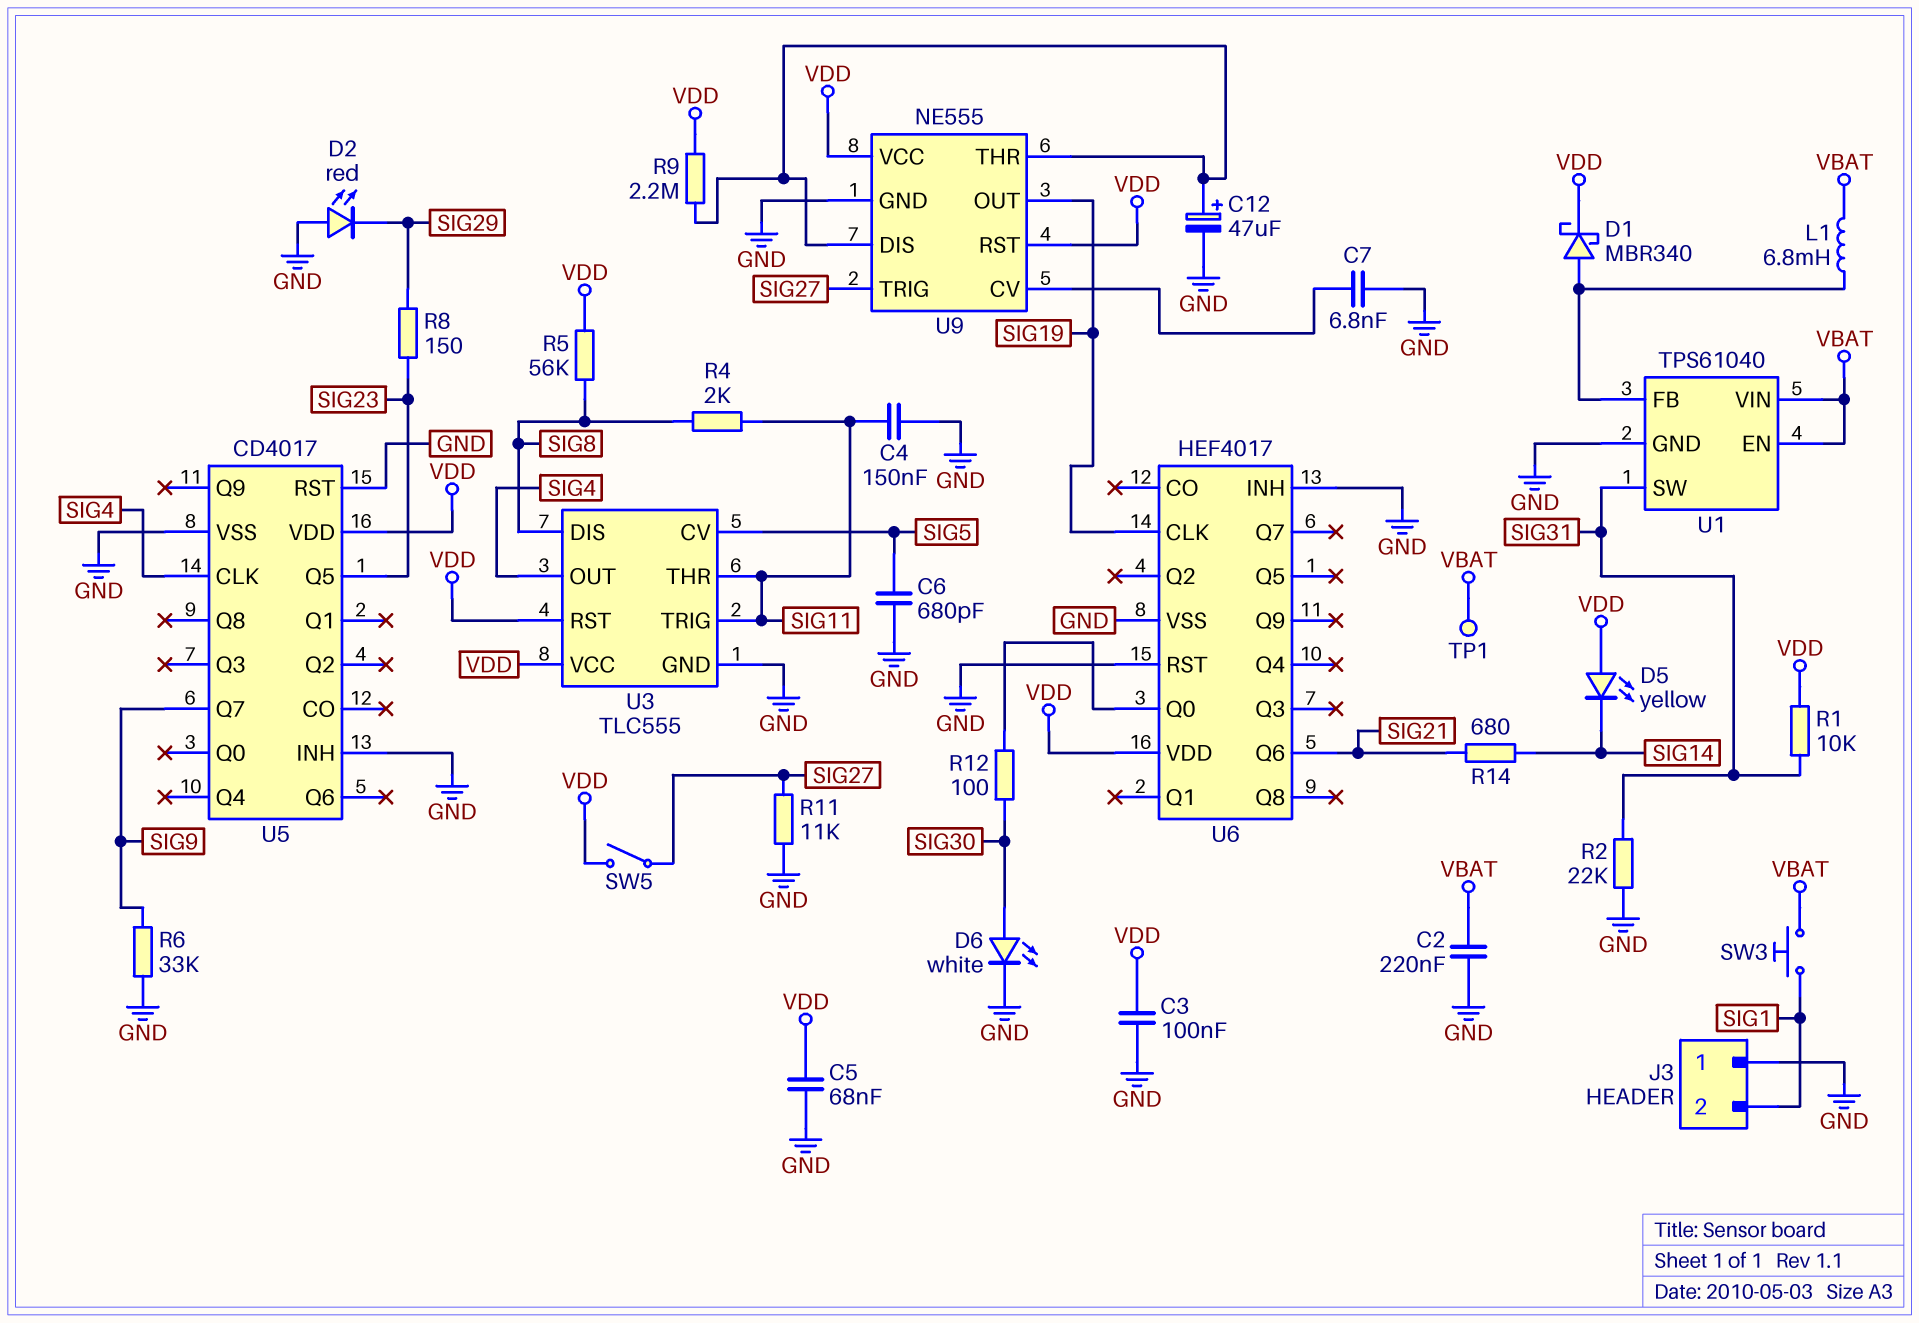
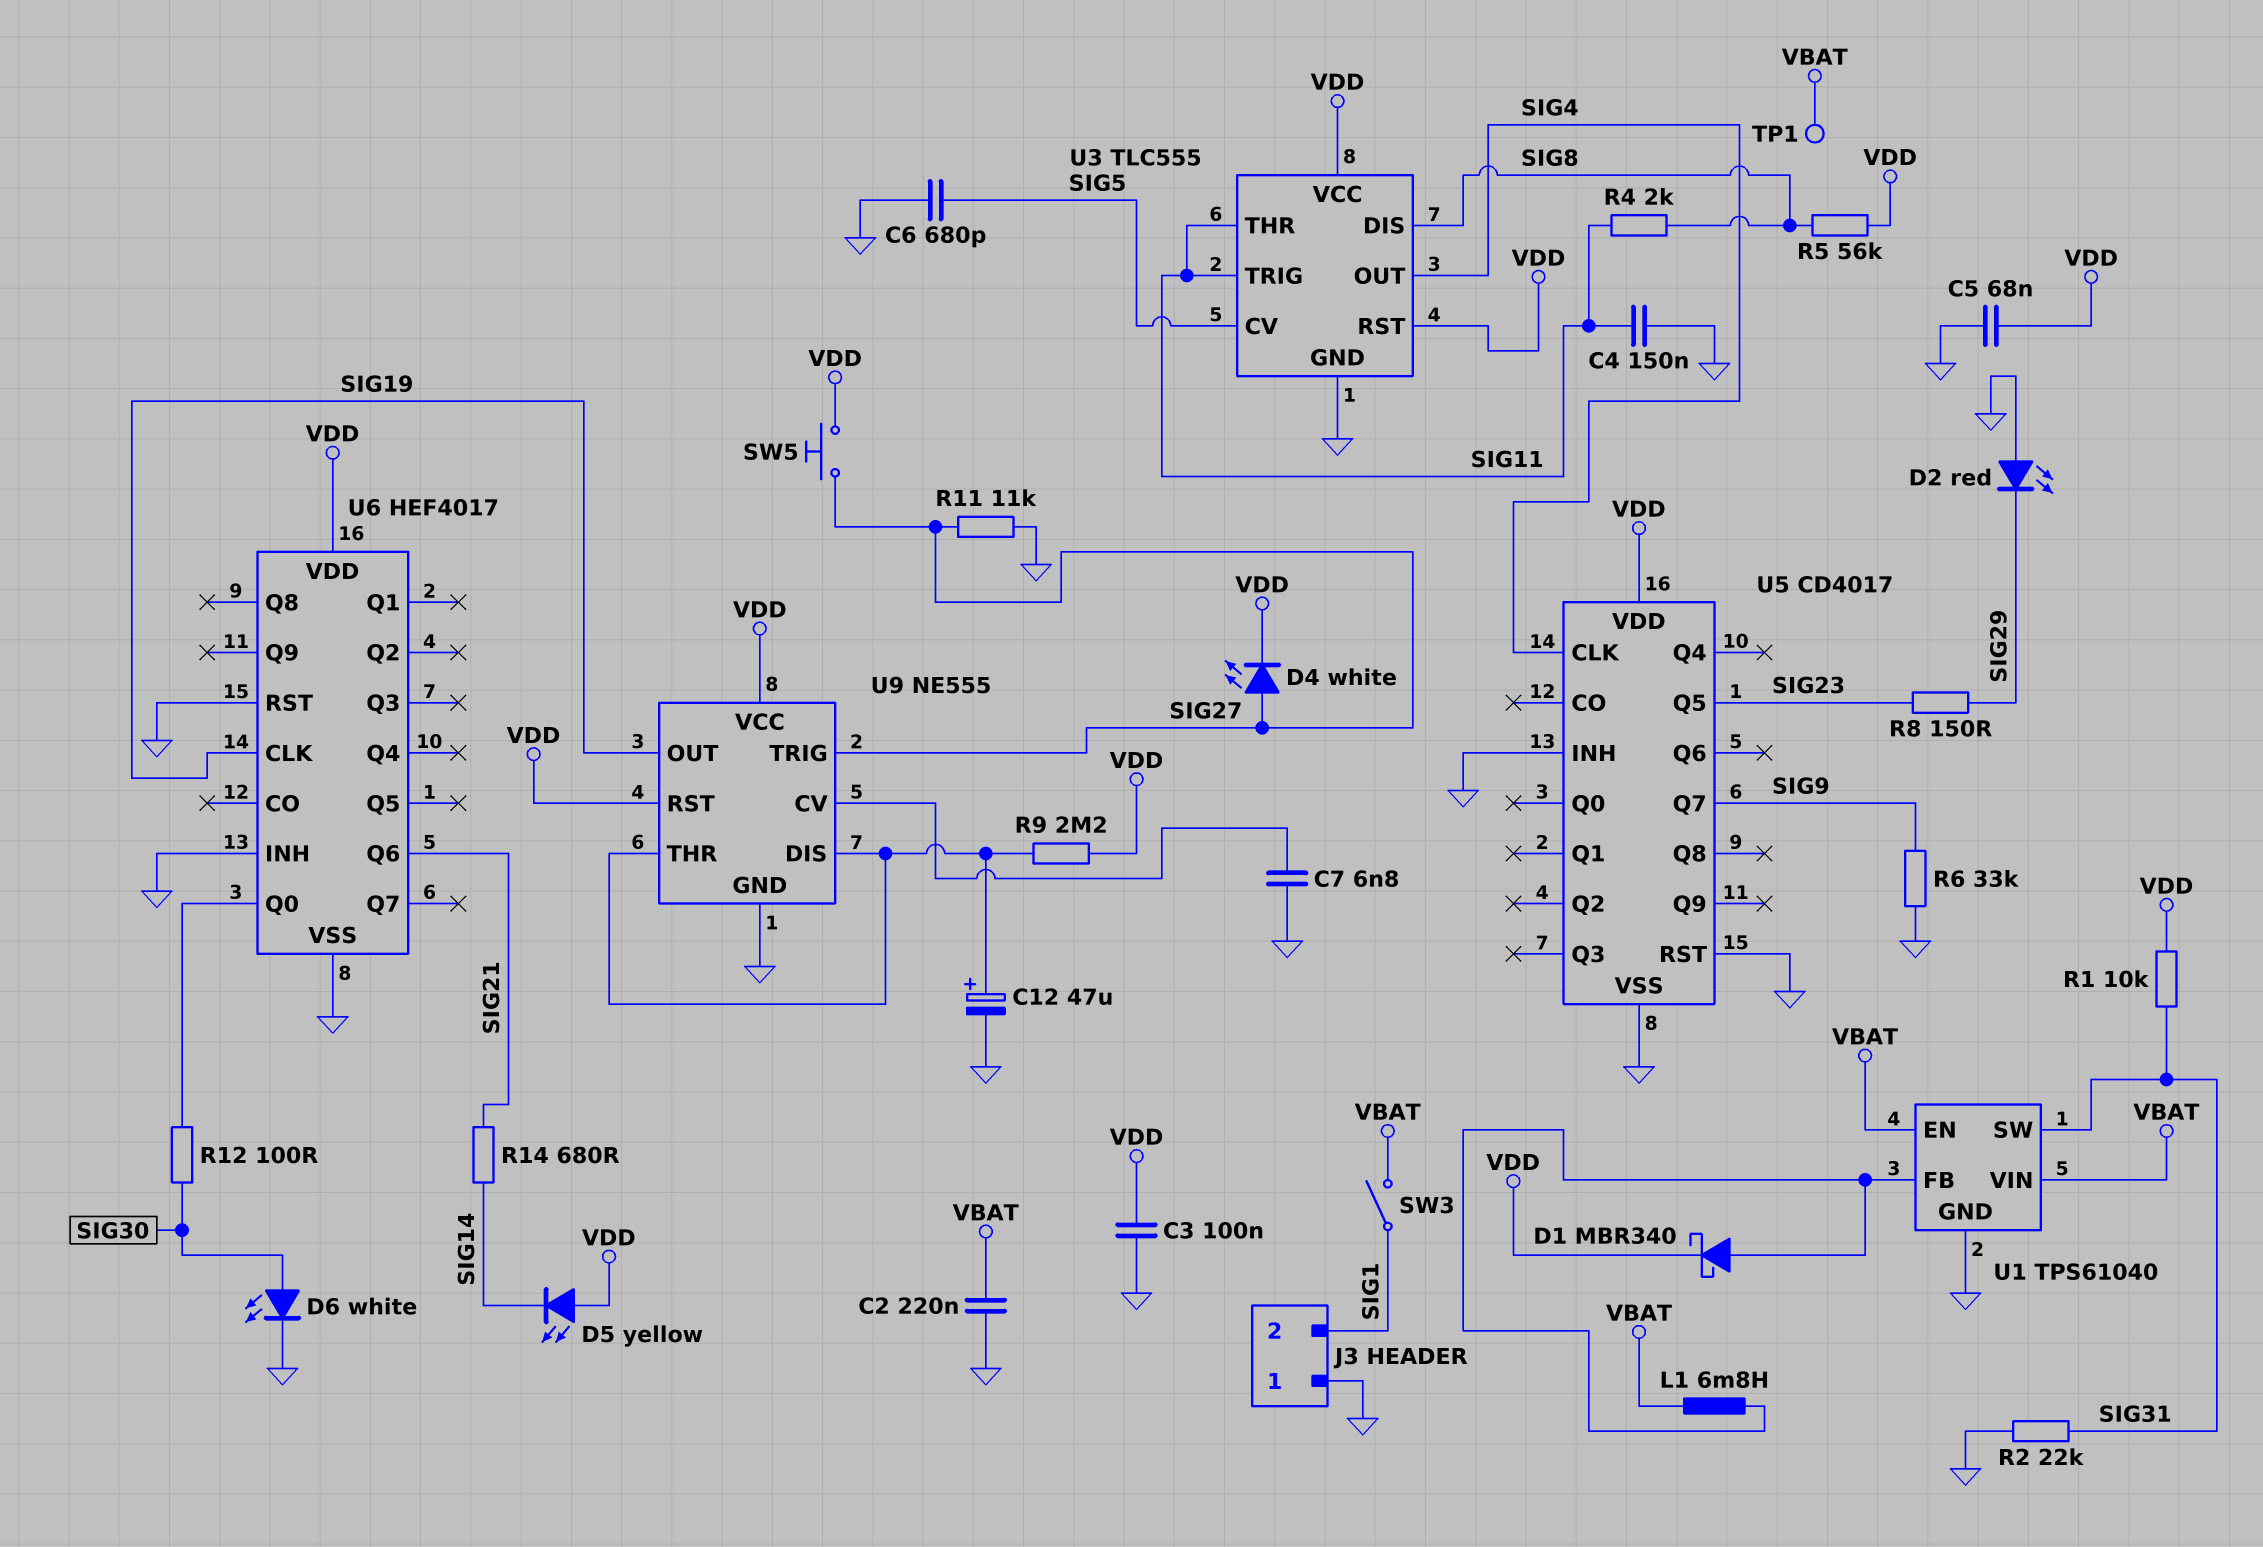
D4: none -> LED white (A SIG27, K VDD)
SW3: button (SIG1, VBAT) -> switch (SIG1, VBAT)
SW5: switch (SIG27, VDD) -> button (SIG27, VDD)

